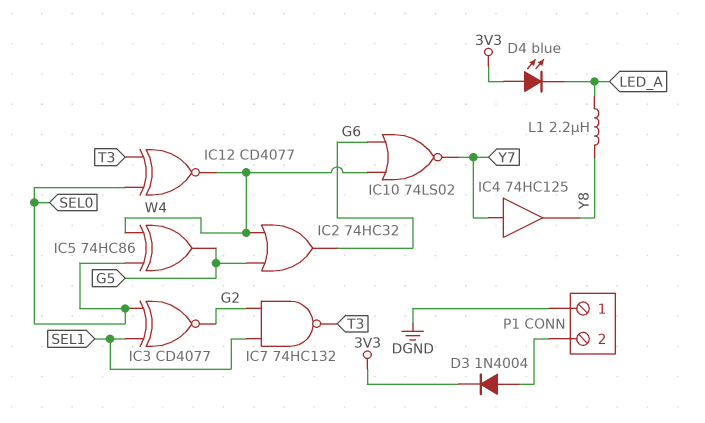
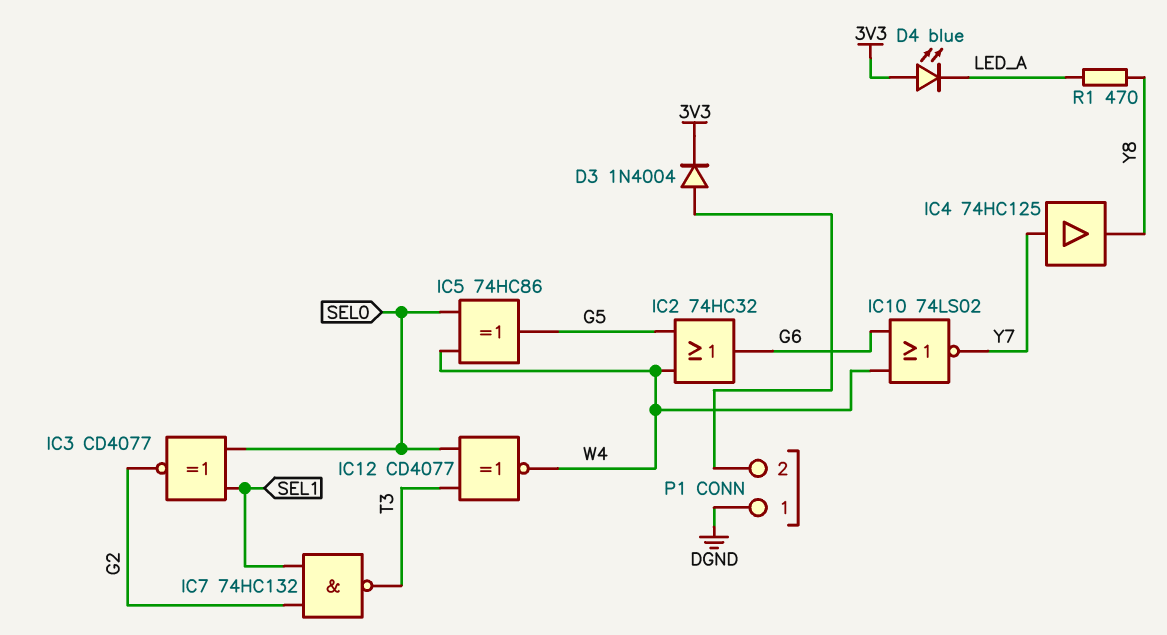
L1: 2.2uH (LED_A, Y8) -> none
R1: none -> 470 (LED_A, Y8)

